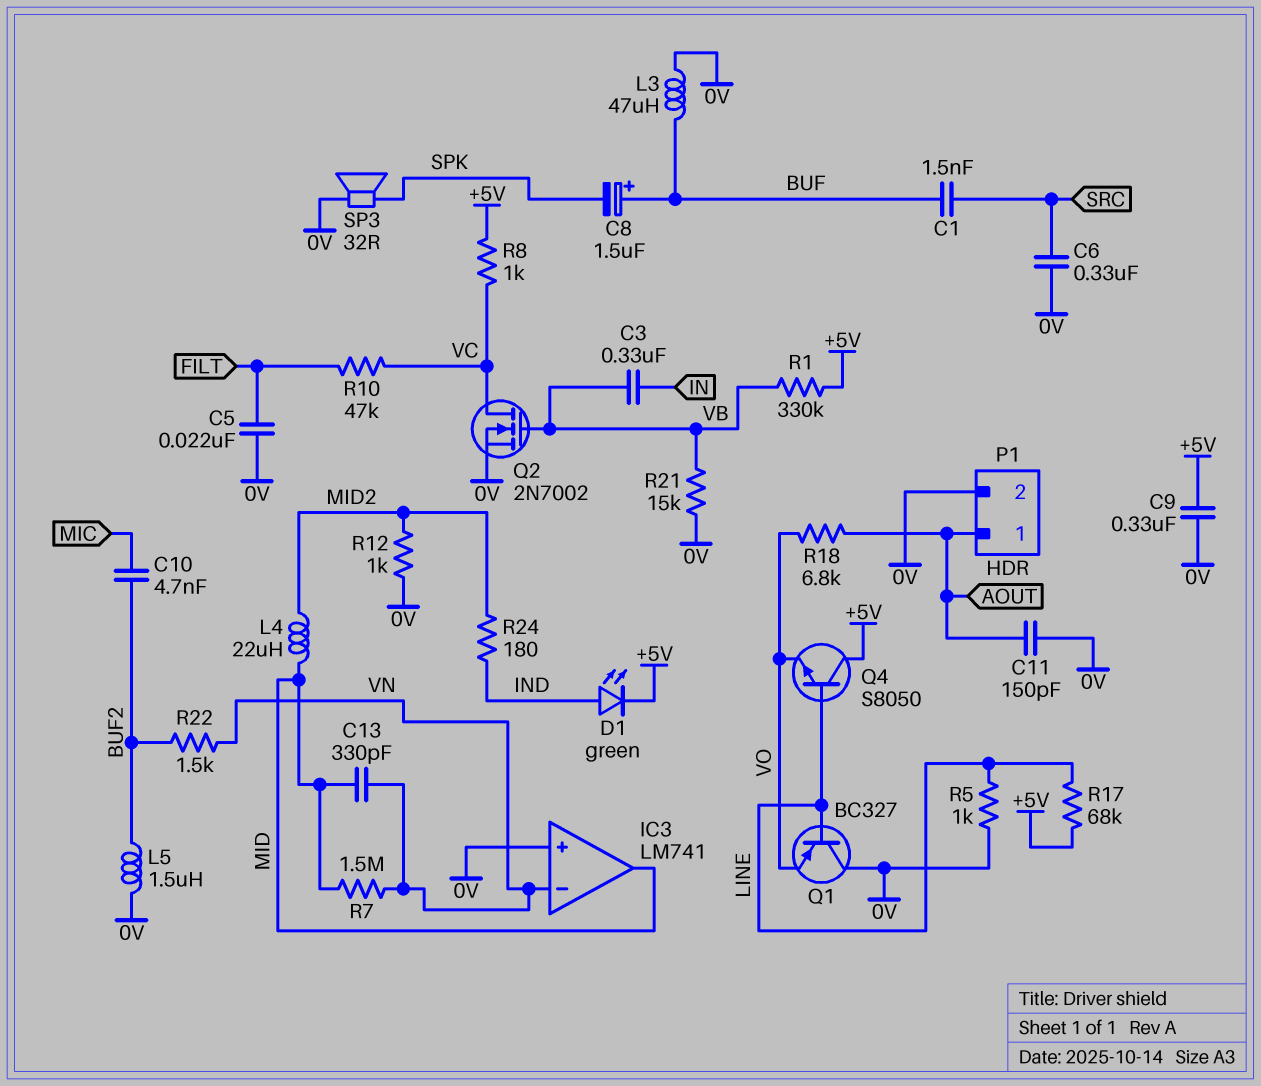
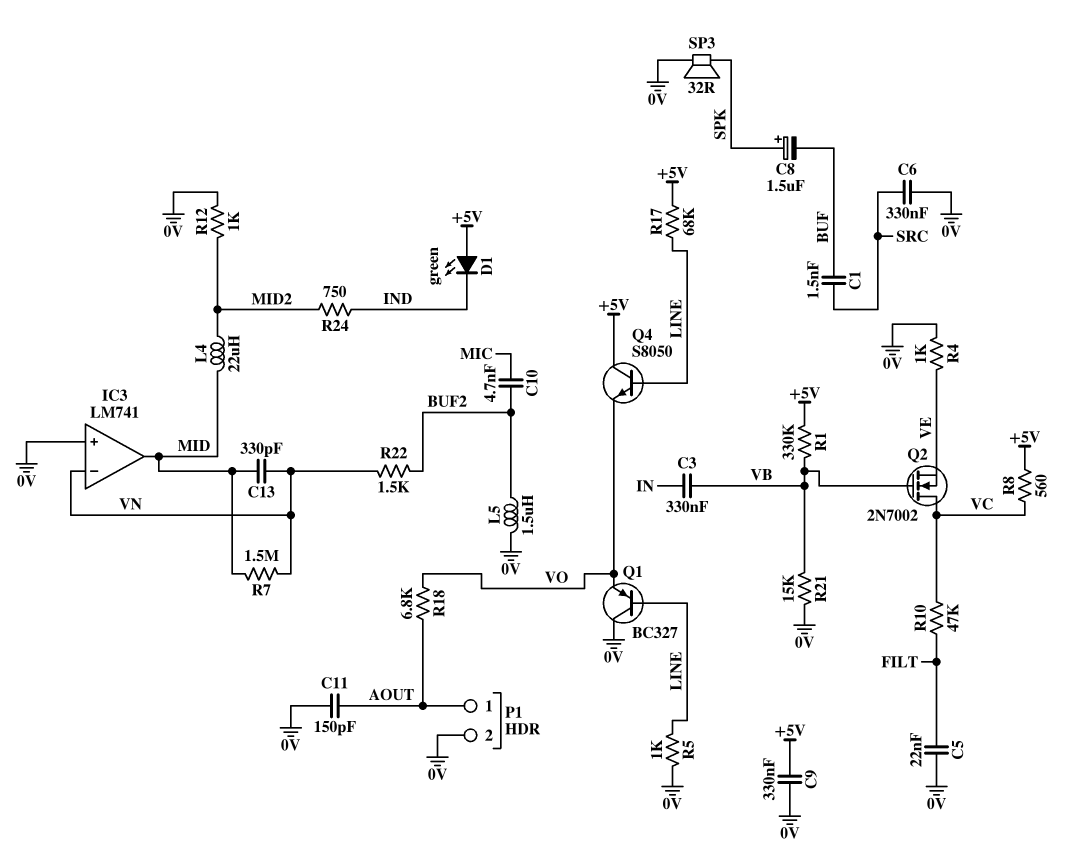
C8: 1.5uF (plus BUF, minus SPK) -> 1.5uF (plus SPK, minus BUF)
D1: LED green (A IND, K +5V) -> LED green (A +5V, K IND)
L3: 47uH (0V, BUF) -> none
Q2: NMOS 2N7002 (G VB, D VC, S 0V) -> NMOS 2N7002 (G VB, D VC, S VE)
R4: none -> 1k (0V, VE)
R8: 1k (+5V, VC) -> 560 (+5V, VC)
R24: 180 (IND, MID2) -> 750 (IND, MID2)

